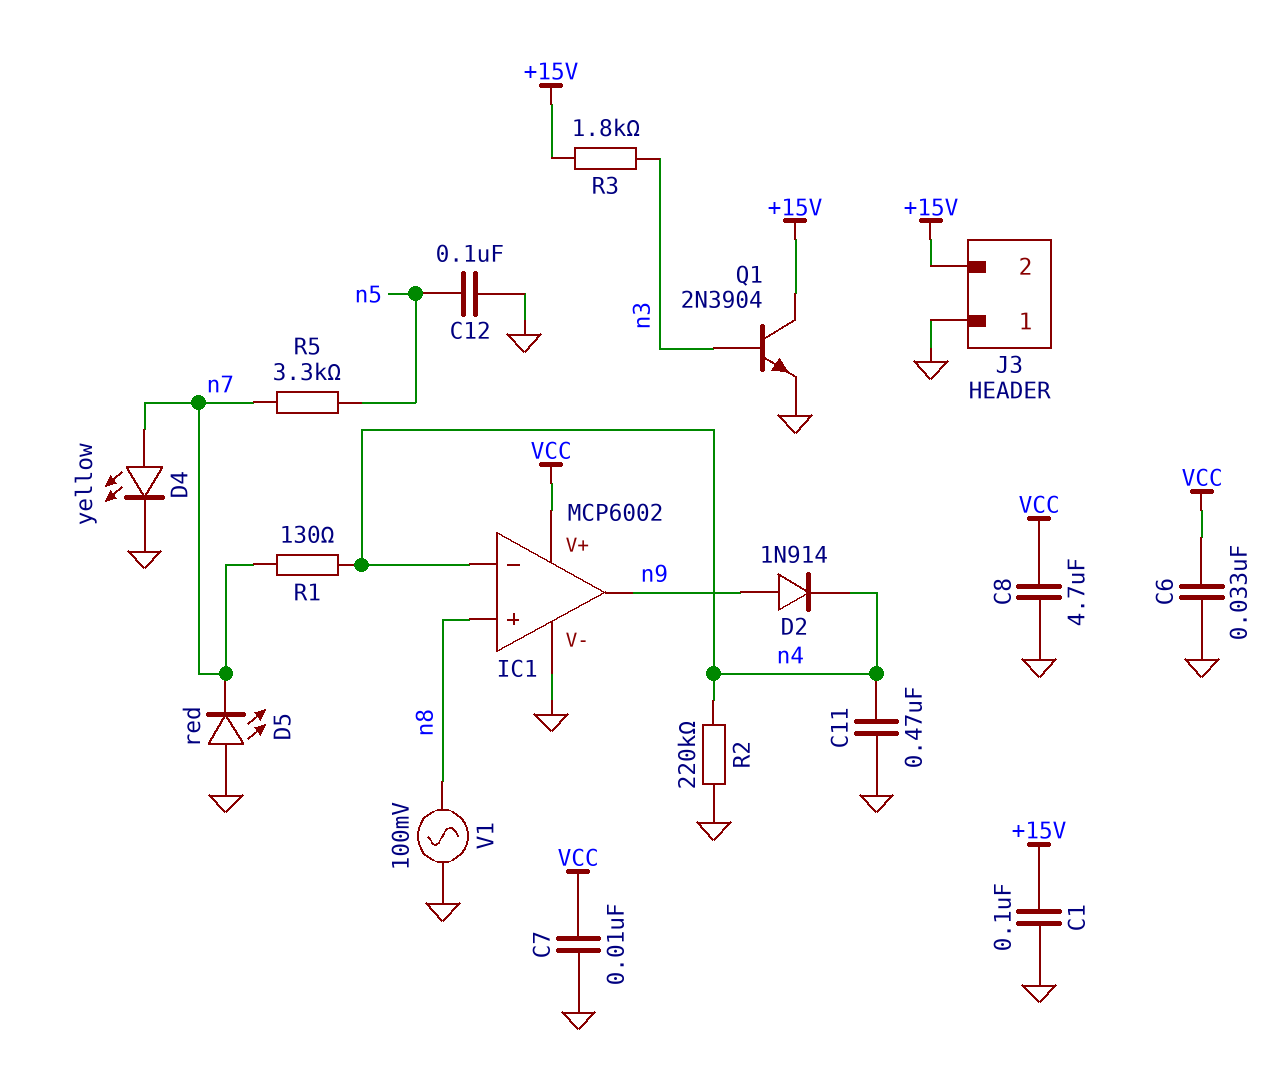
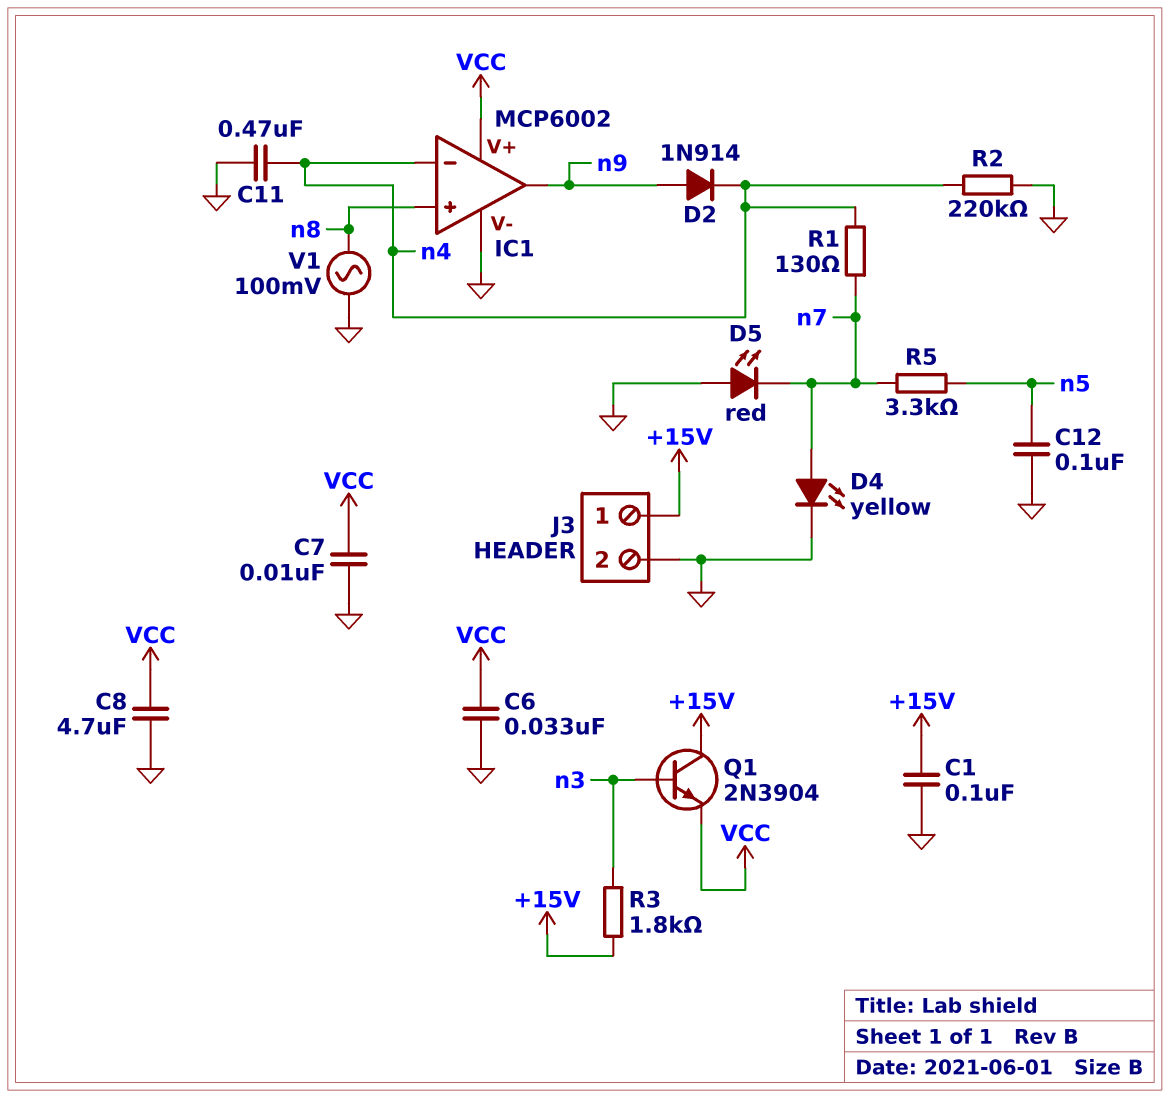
J3 pin 1: GND -> +15V
J3 pin 2: +15V -> GND
Q1: NPN 2N3904 (B n3, C +15V, E GND) -> NPN 2N3904 (B n3, C +15V, E VCC)

